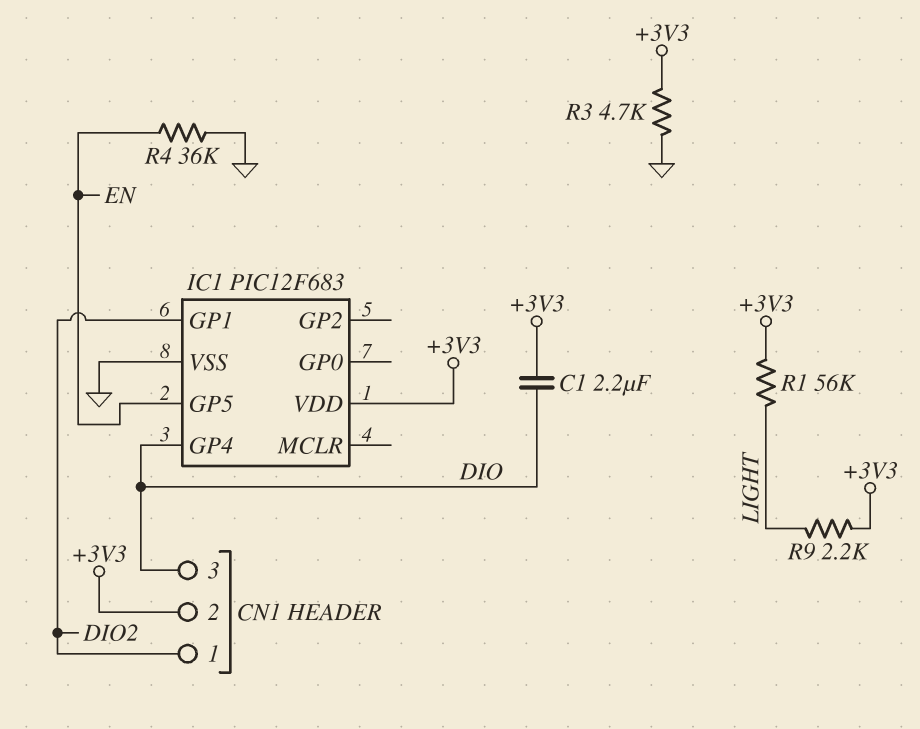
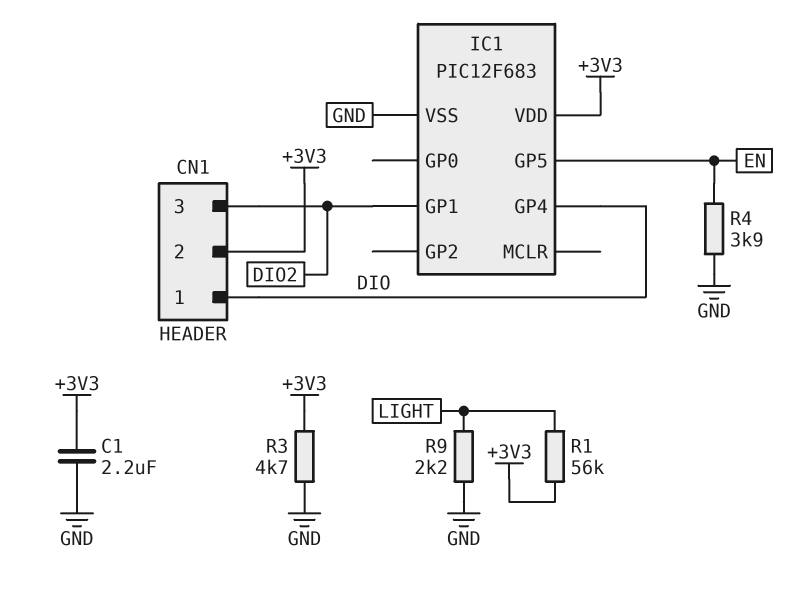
C1: 2.2uF (+3V3, DIO) -> 2.2uF (+3V3, GND)
CN1 pin 1: DIO2 -> DIO
CN1 pin 3: DIO -> DIO2
R4: 36k (EN, GND) -> 3.9k (EN, GND)
R9: 2.2k (+3V3, LIGHT) -> 2.2k (GND, LIGHT)

